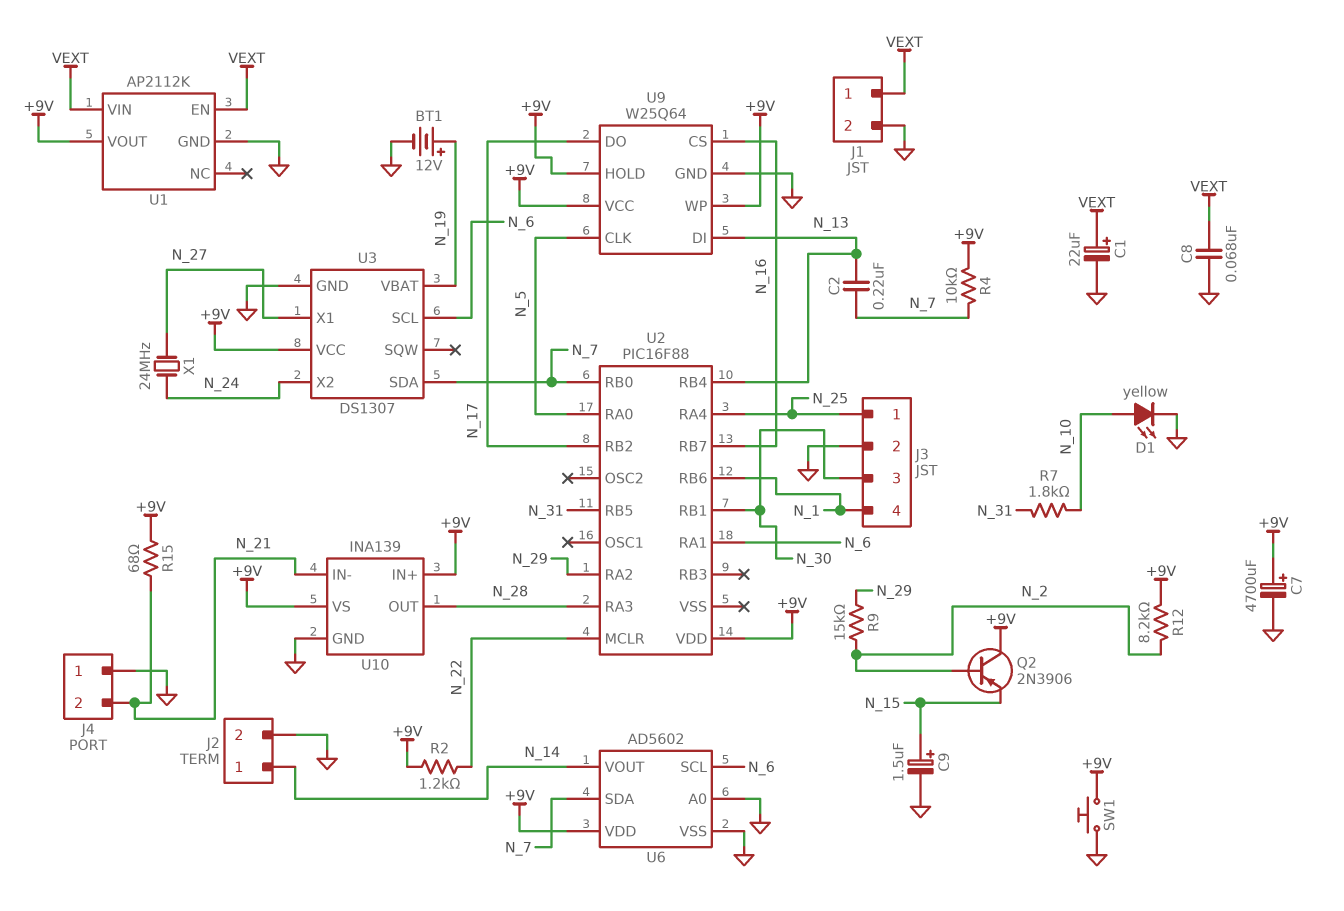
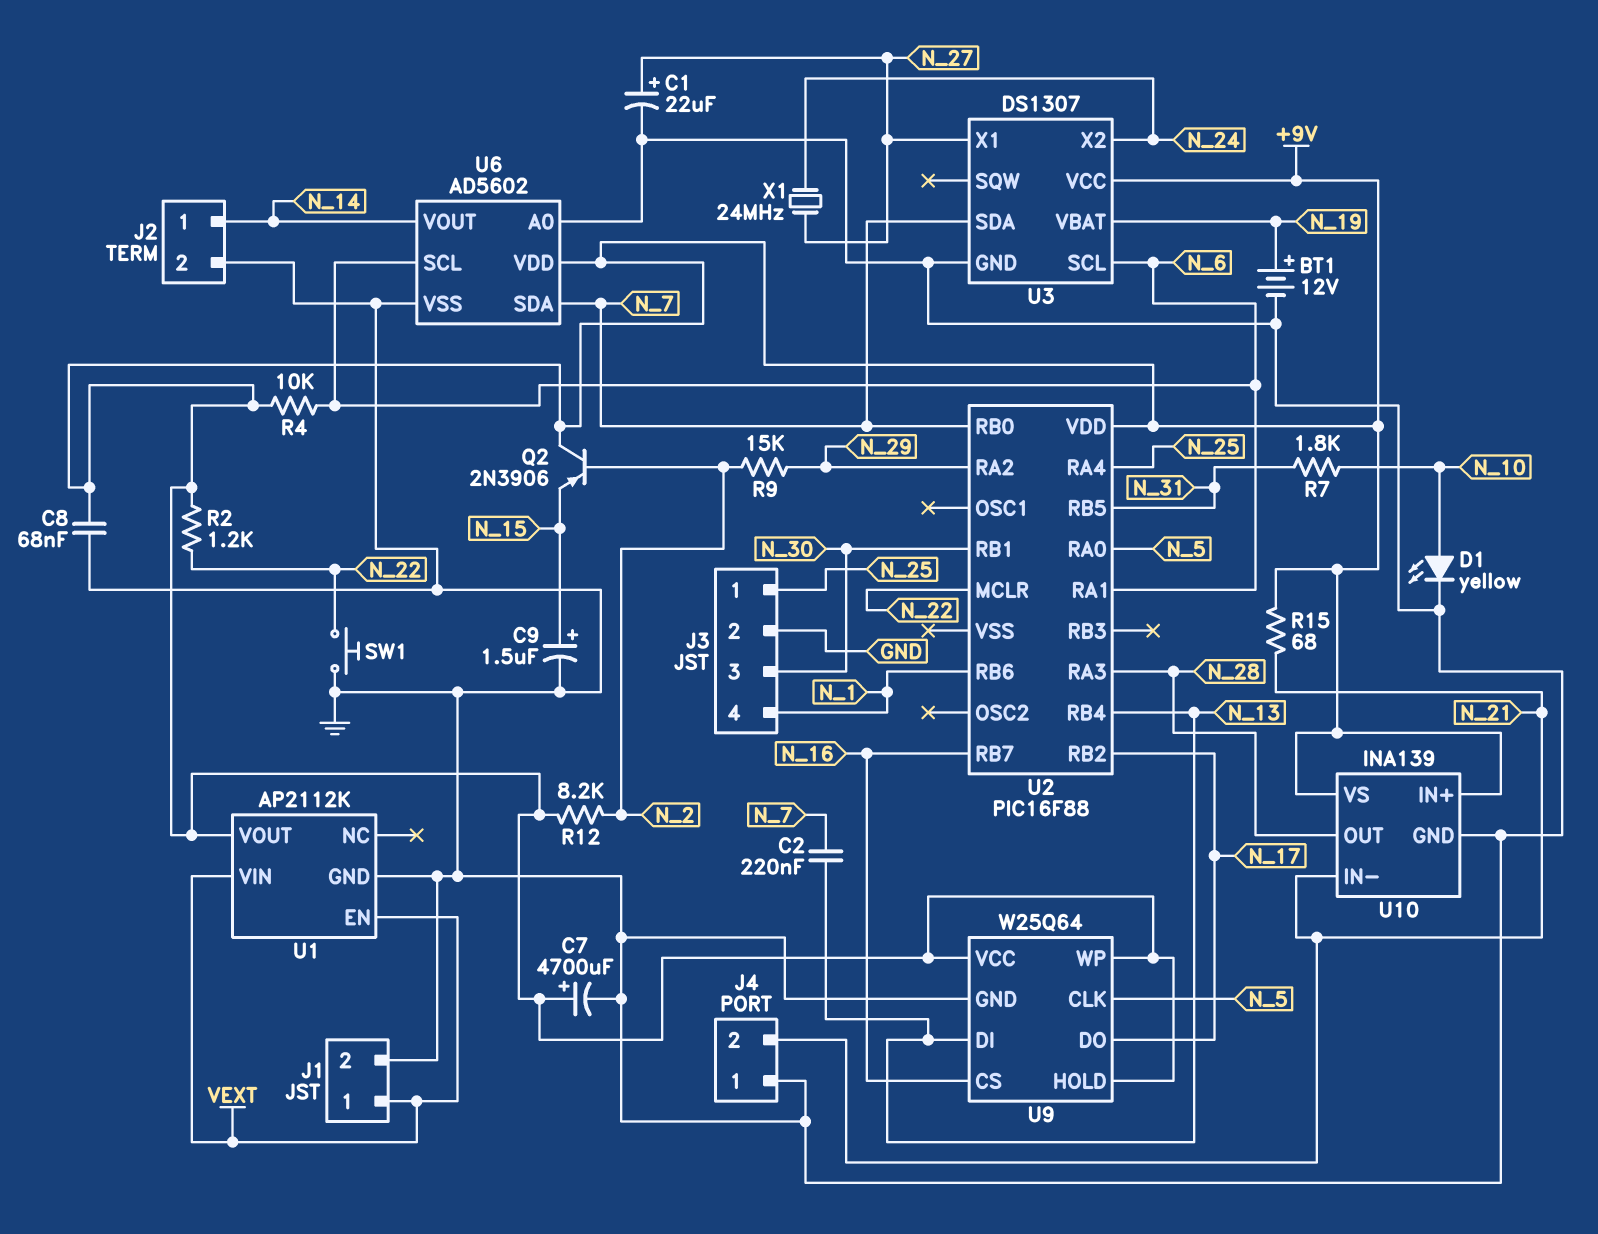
C1: 22uF (plus VEXT, minus GND) -> 22uF (plus N_27, minus GND)
C8: 68nF (GND, VEXT) -> 68nF (+9V, GND)
R4: 10k (+9V, N_7) -> 10k (+9V, N_6)
SW1: button (+9V, GND) -> button (GND, N_22)

